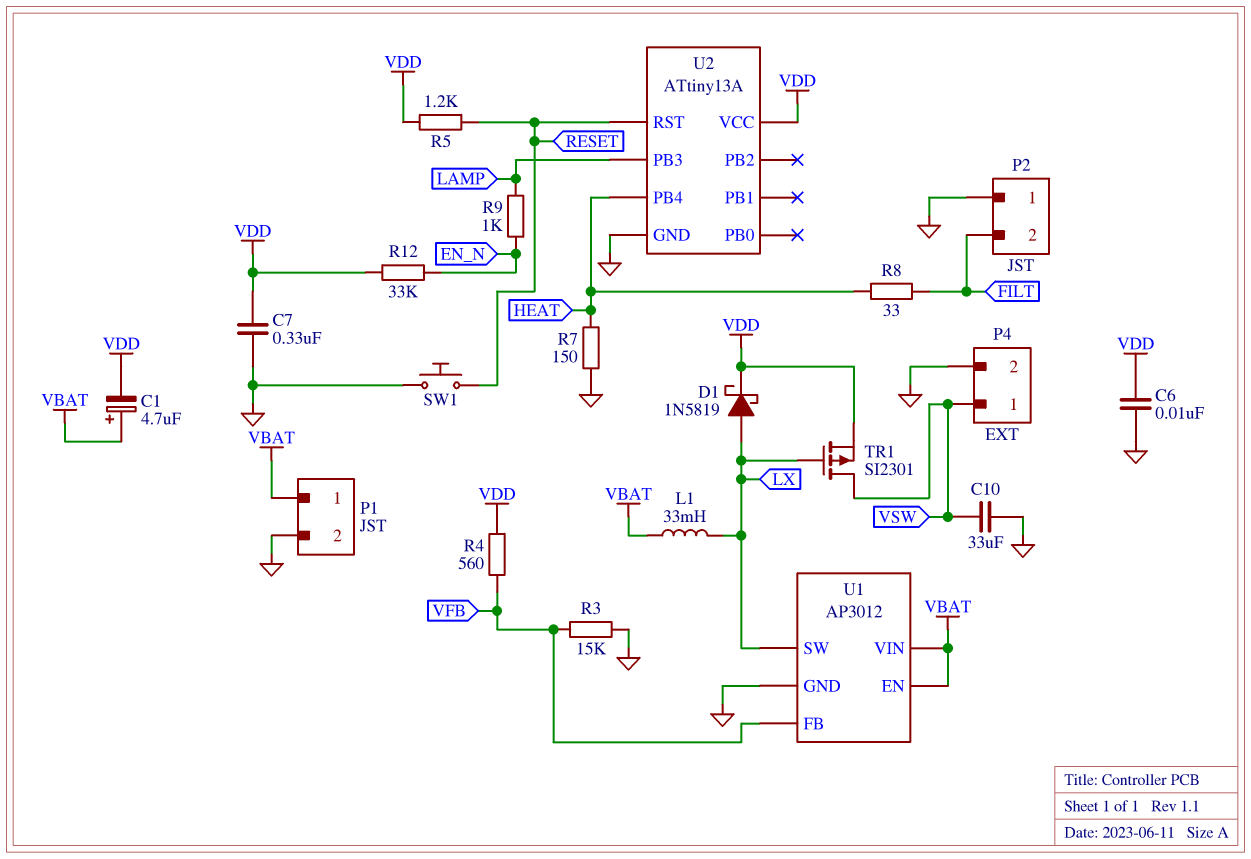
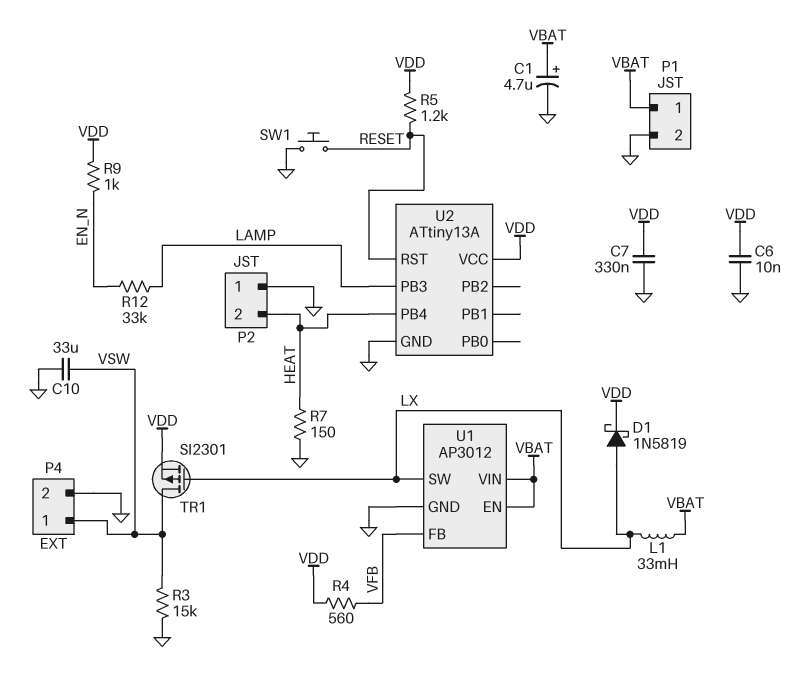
C1: 4.7uF (plus VBAT, minus VDD) -> 4.7uF (plus VBAT, minus GND)
P2 pin 2: FILT -> HEAT
R3: 15k (GND, VFB) -> 15k (GND, VSW)
R8: 33 (FILT, HEAT) -> none
R9: 1k (EN_N, LAMP) -> 1k (EN_N, VDD)
R12: 33k (EN_N, VDD) -> 33k (EN_N, LAMP)

